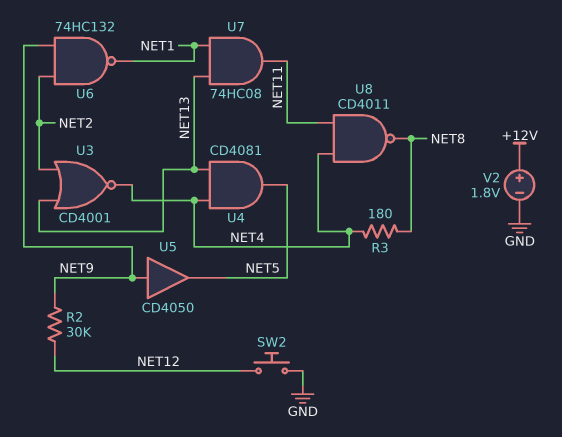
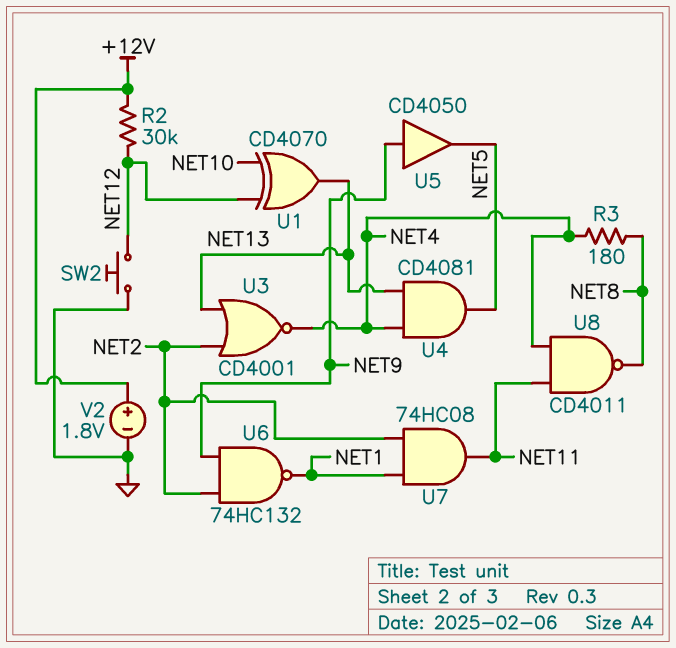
R2: 30k (NET9, NET12) -> 30k (+12V, NET12)
U1: none -> XOR CD4070 (in NET10, in NET12, out NET13)
U7: AND 74HC08 (in NET1, in NET13, out NET11) -> AND 74HC08 (in NET1, in NET2, out NET11)

